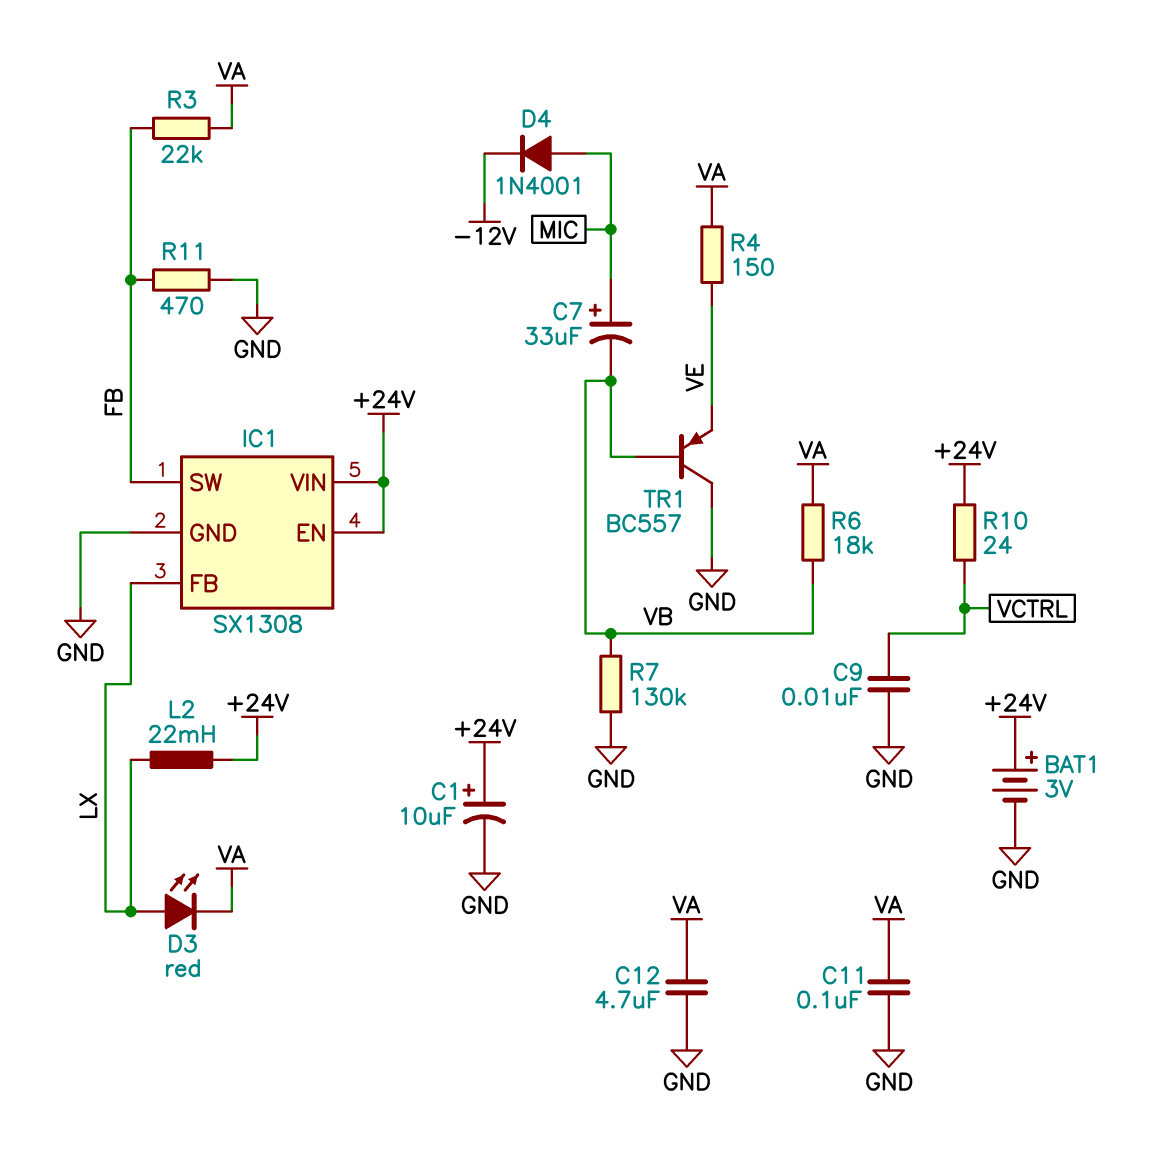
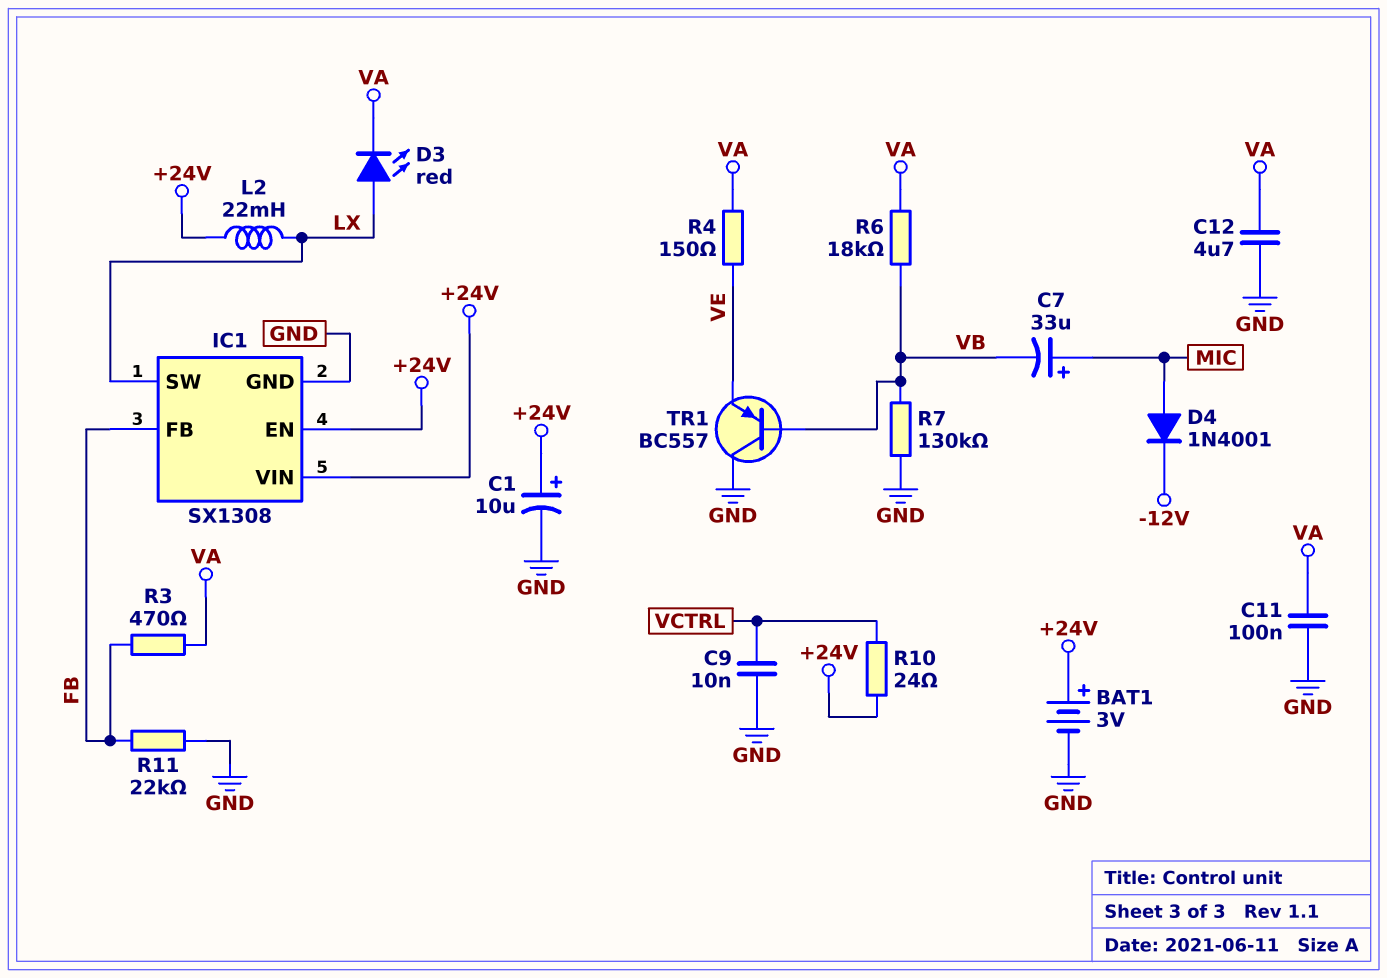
IC1 pin FB: LX -> FB
IC1 pin SW: FB -> LX
R3: 22k (FB, VA) -> 470 (FB, VA)
R11: 470 (FB, GND) -> 22k (FB, GND)

